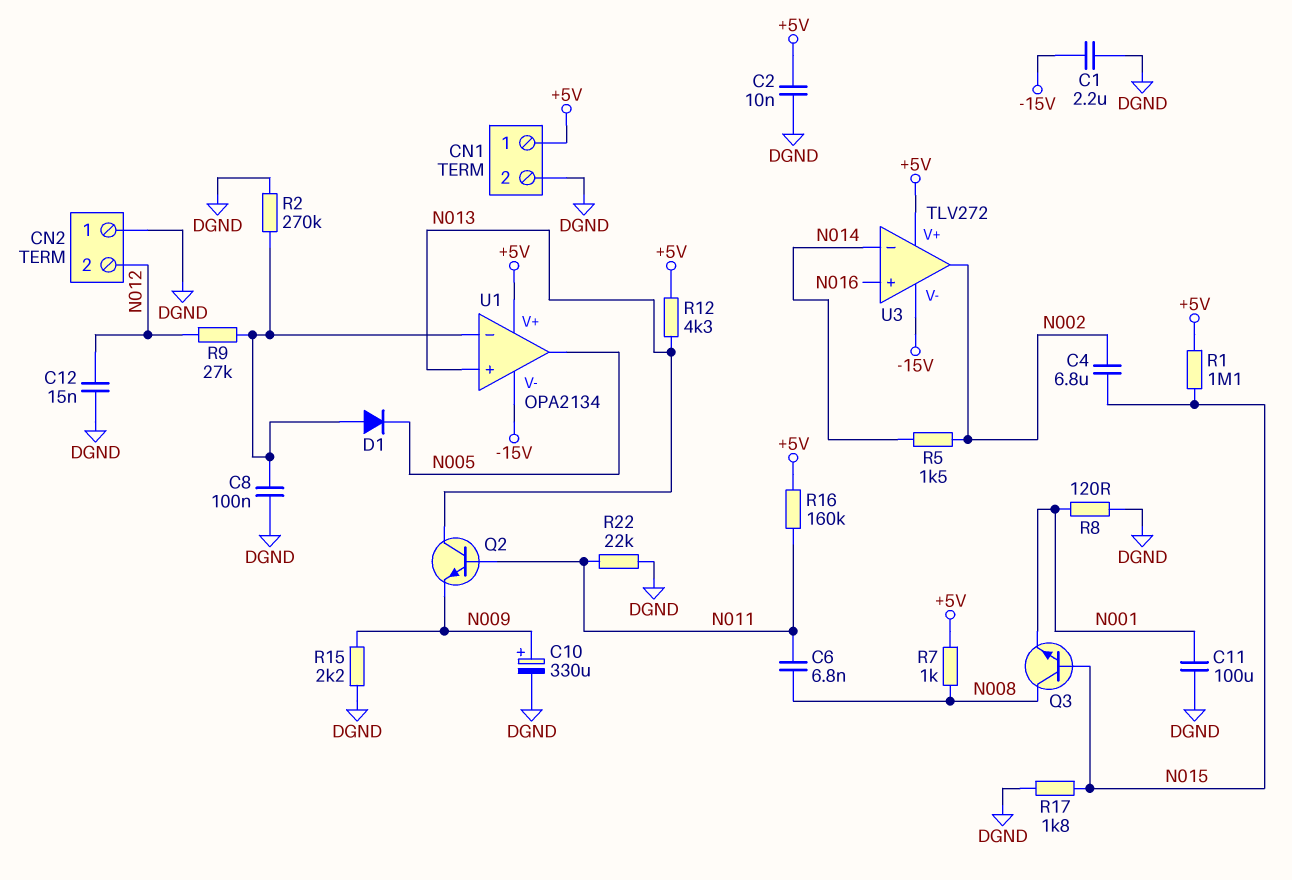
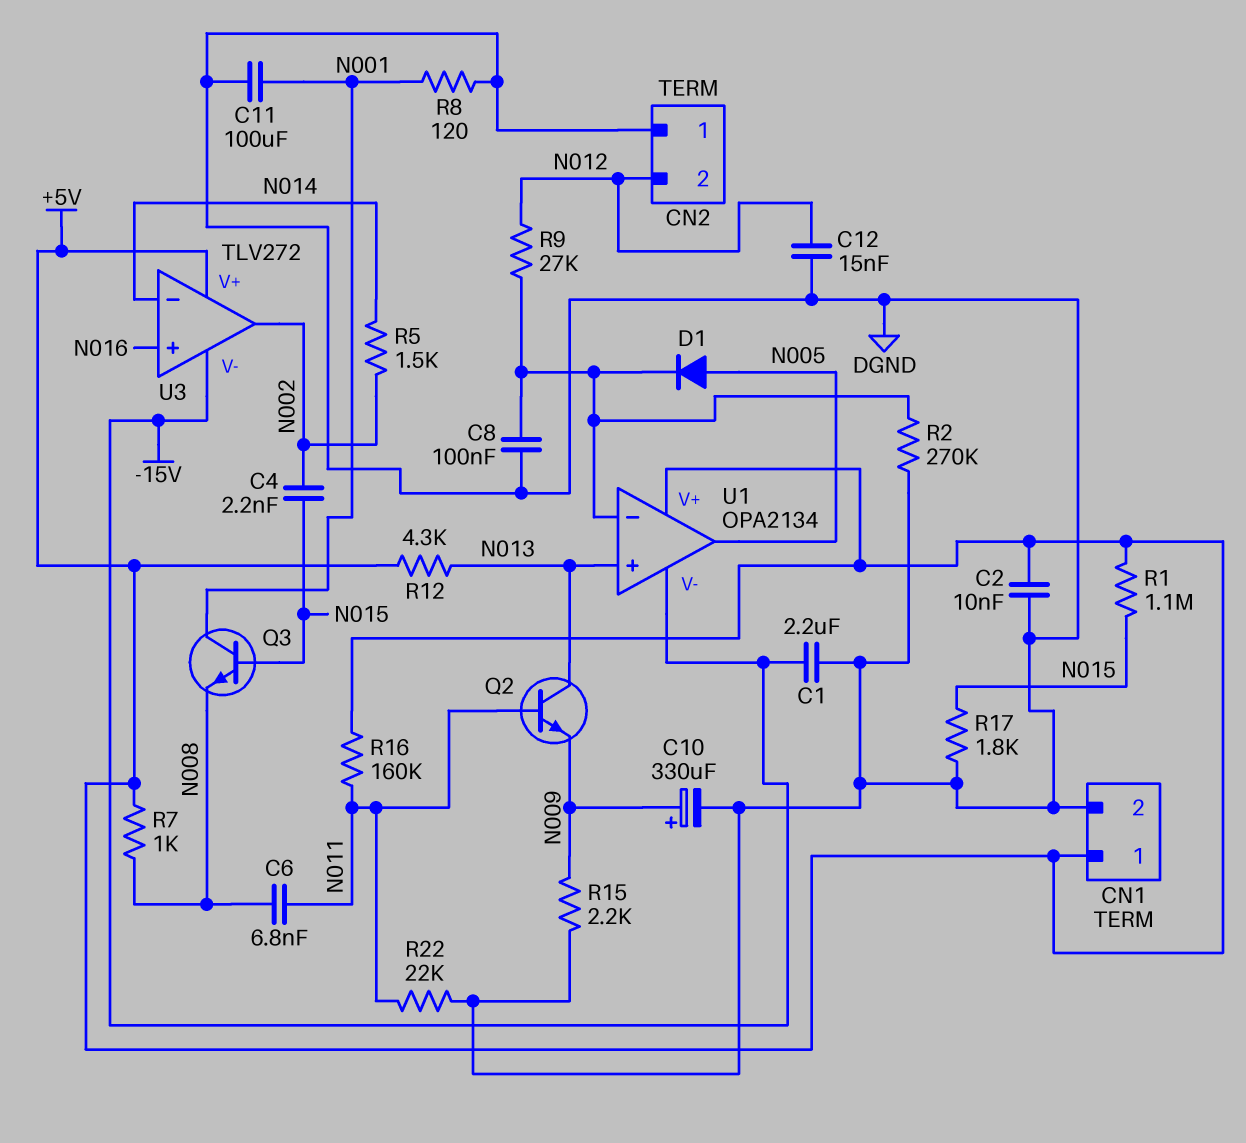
C4: 6.8uF (N002, N015) -> 2.2nF (N002, N015)
D1: diode (A U1/in-, K N005) -> diode (A N005, K U1/in-)
Q3: NPN (B N015, C N008, E N001) -> NPN (B N015, C N001, E N008)

